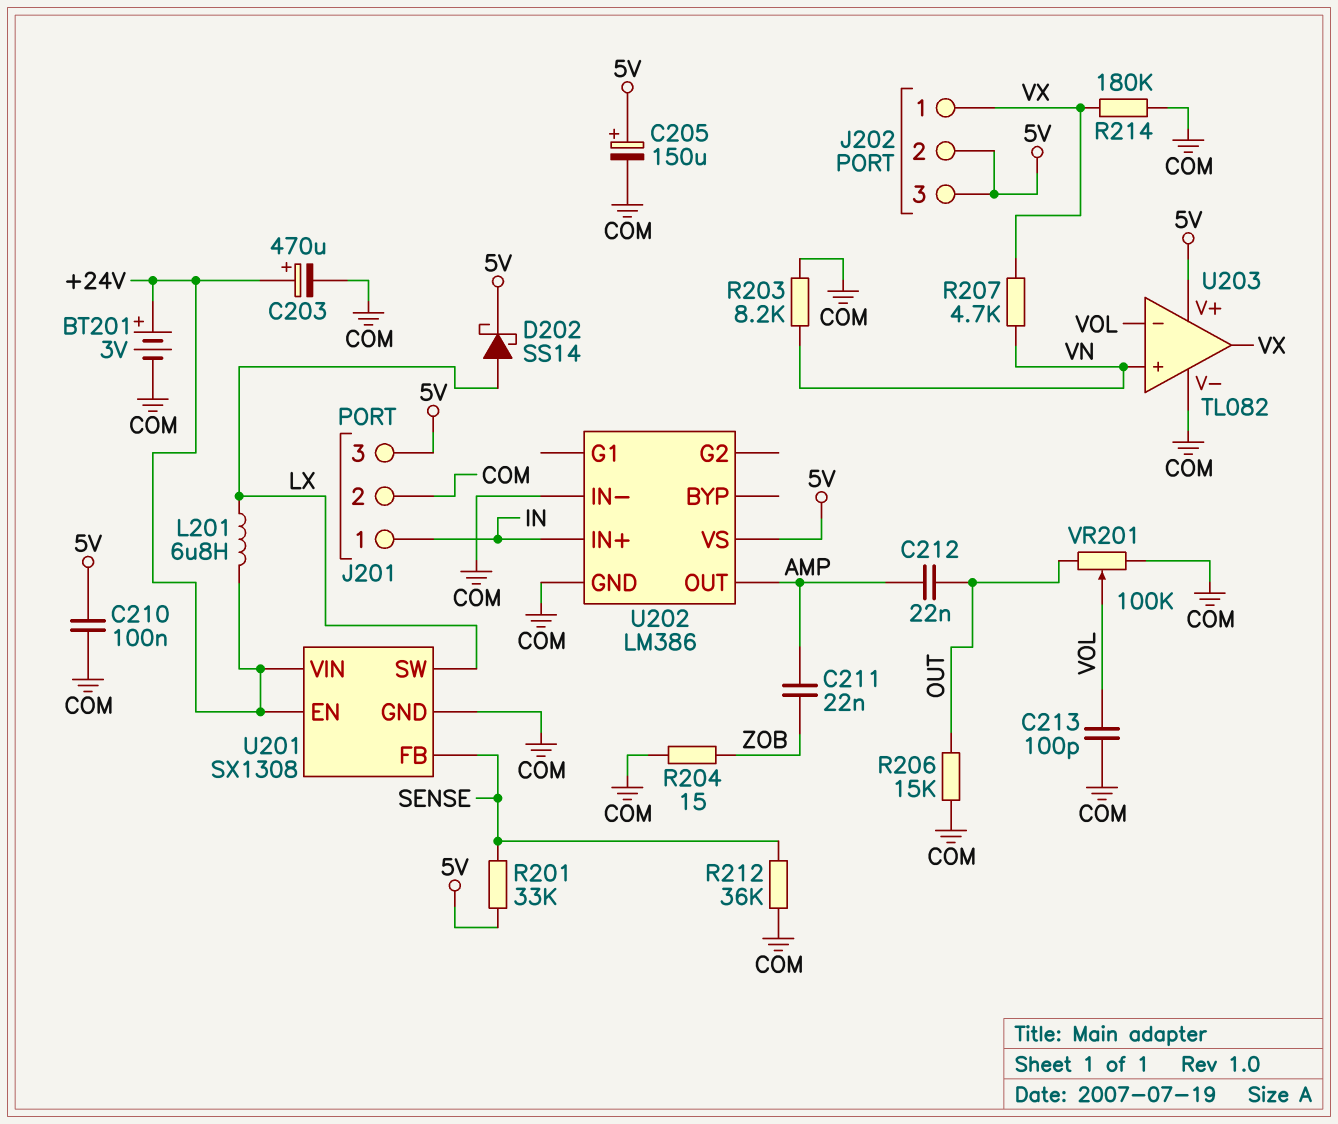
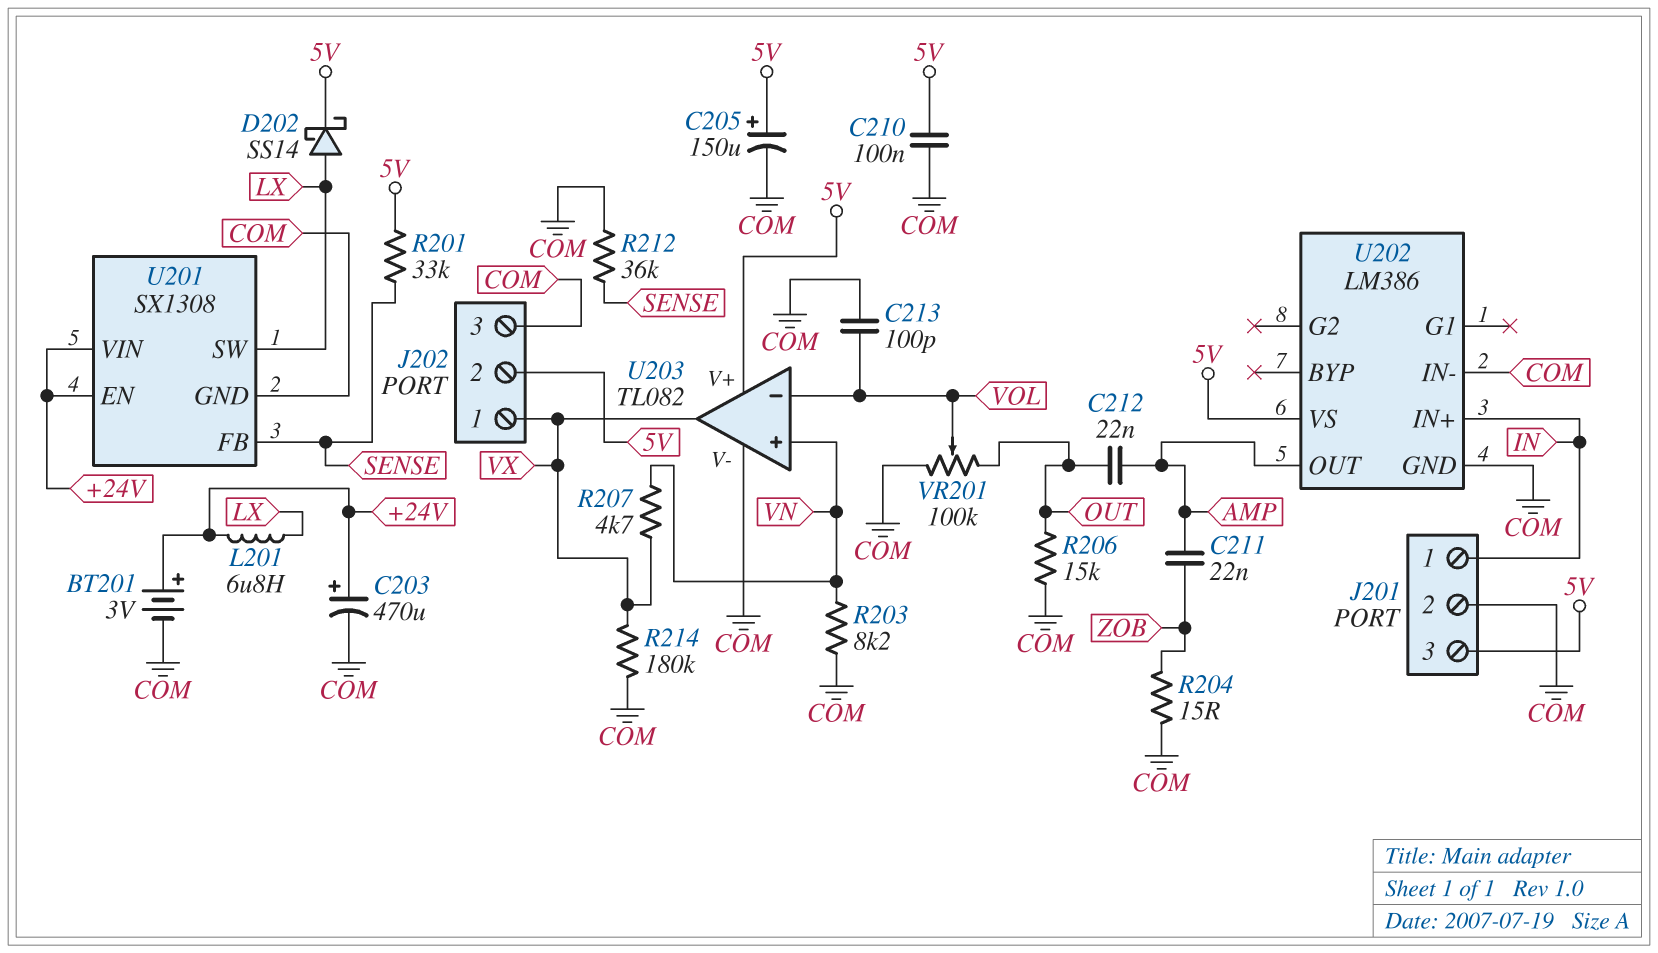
J202 pin 3: 5V -> COM

